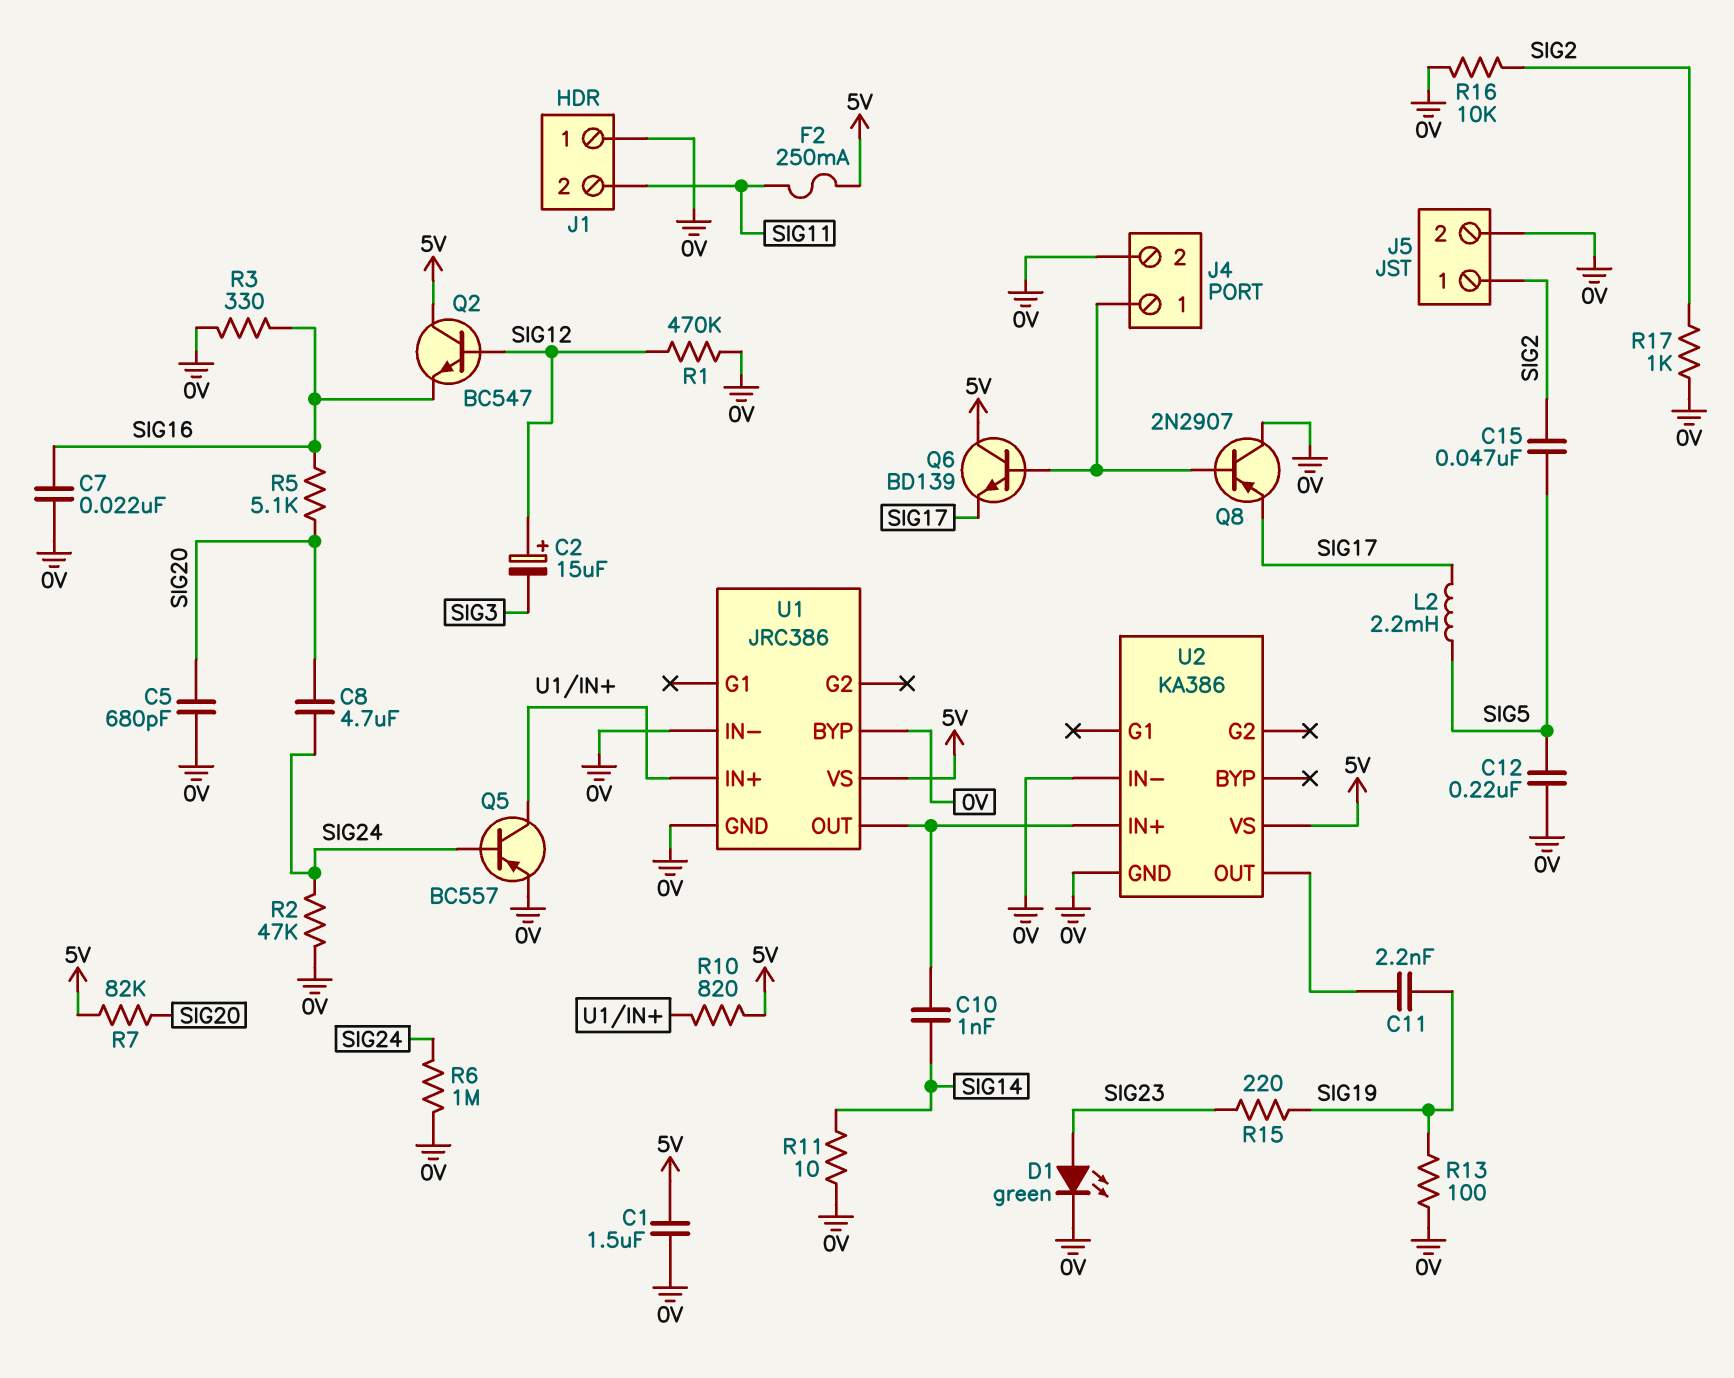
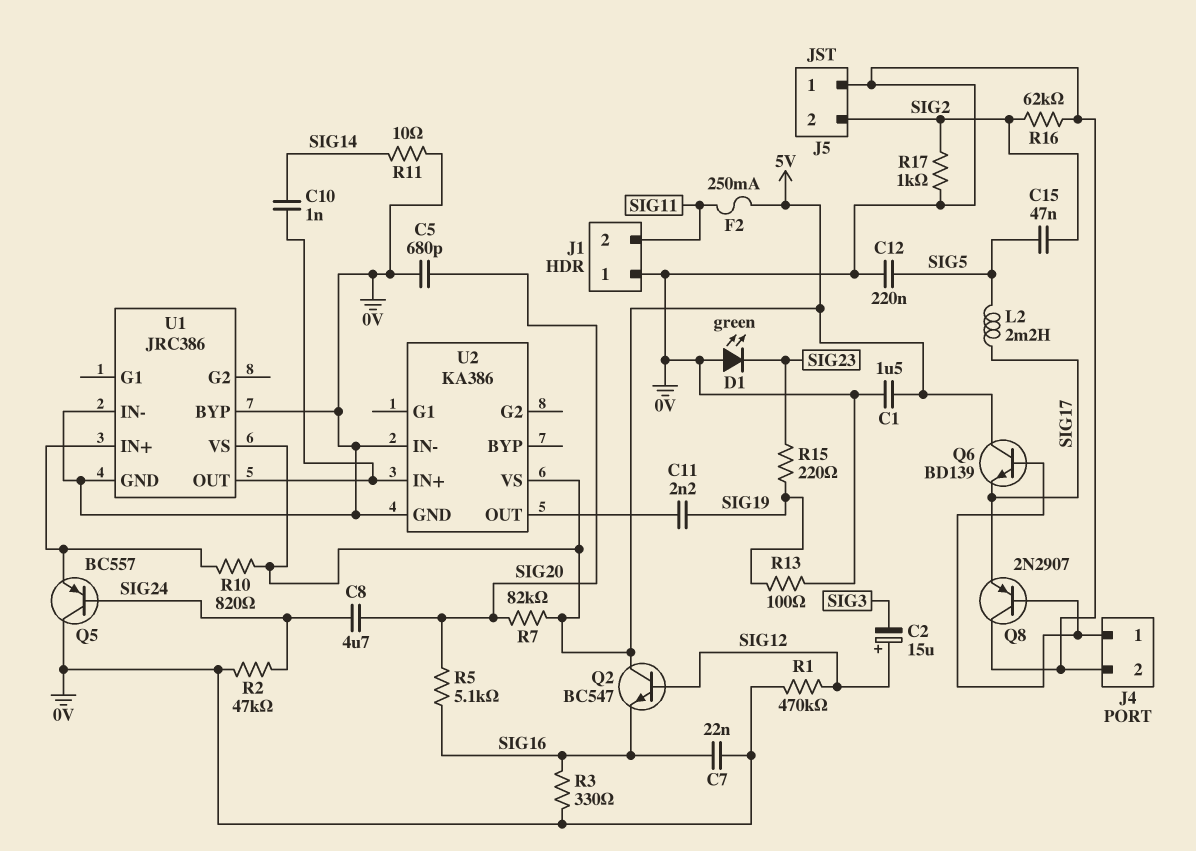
D1: LED green (A SIG23, K 0V) -> LED green (A 0V, K SIG23)
J5 pin 1: SIG2 -> 0V
J5 pin 2: 0V -> SIG2
Q5: PNP BC557 (B SIG24, C U1/IN+, E 0V) -> PNP BC557 (B SIG24, C 0V, E U1/IN+)
R6: 1M (0V, SIG24) -> none
R16: 10k (0V, SIG2) -> 62k (0V, SIG2)

